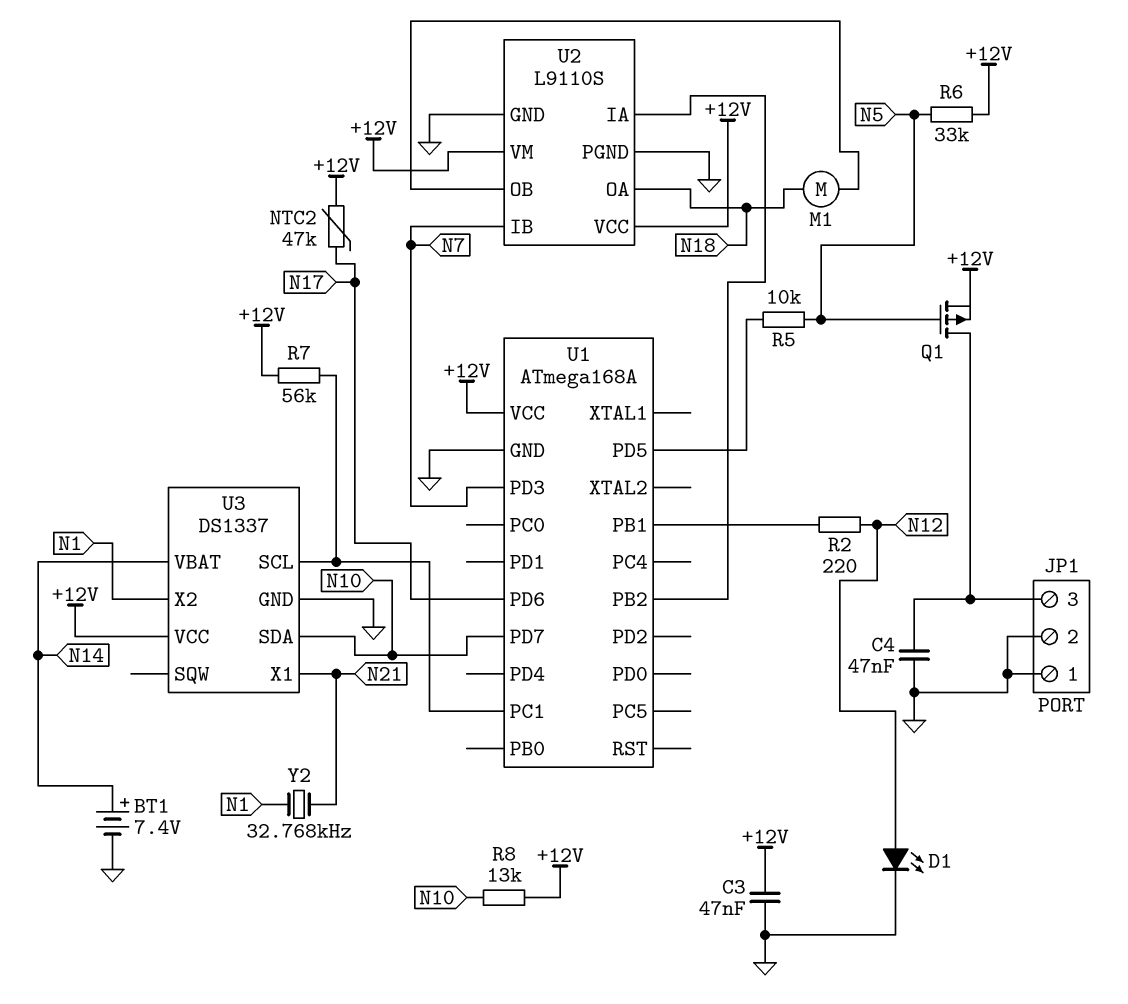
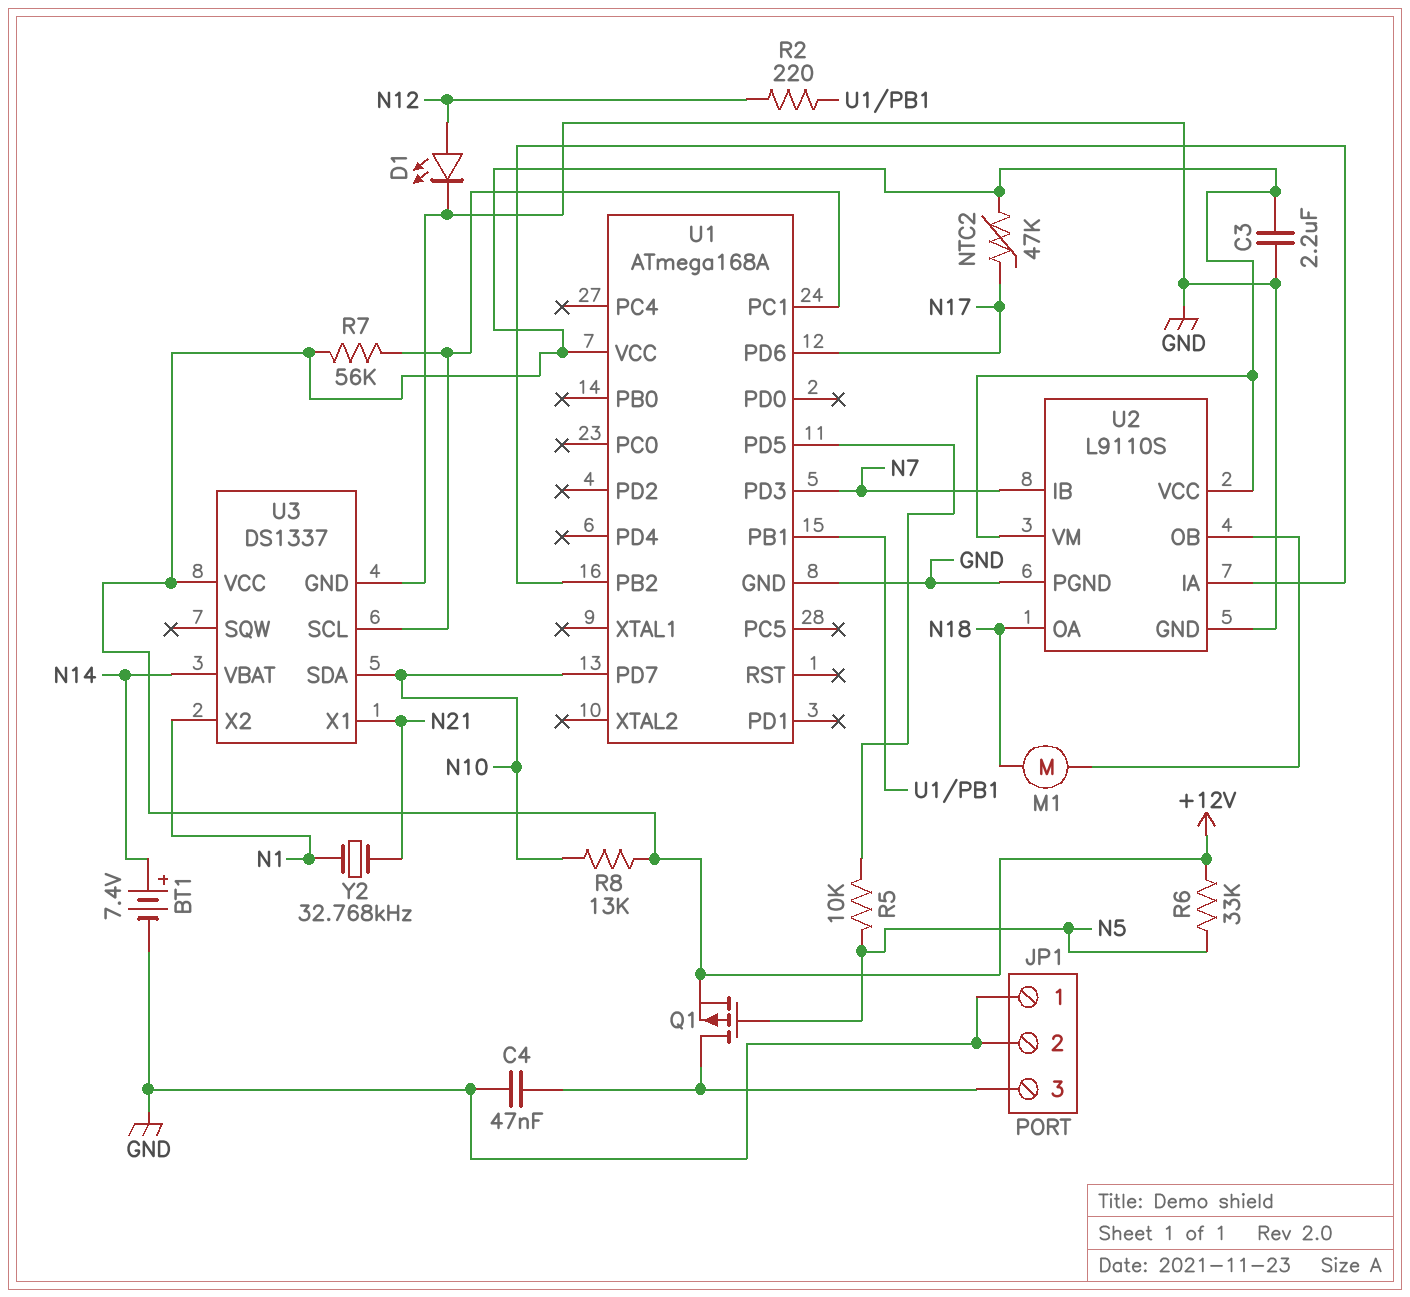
C3: 47nF (+12V, GND) -> 2.2uF (+12V, GND)

